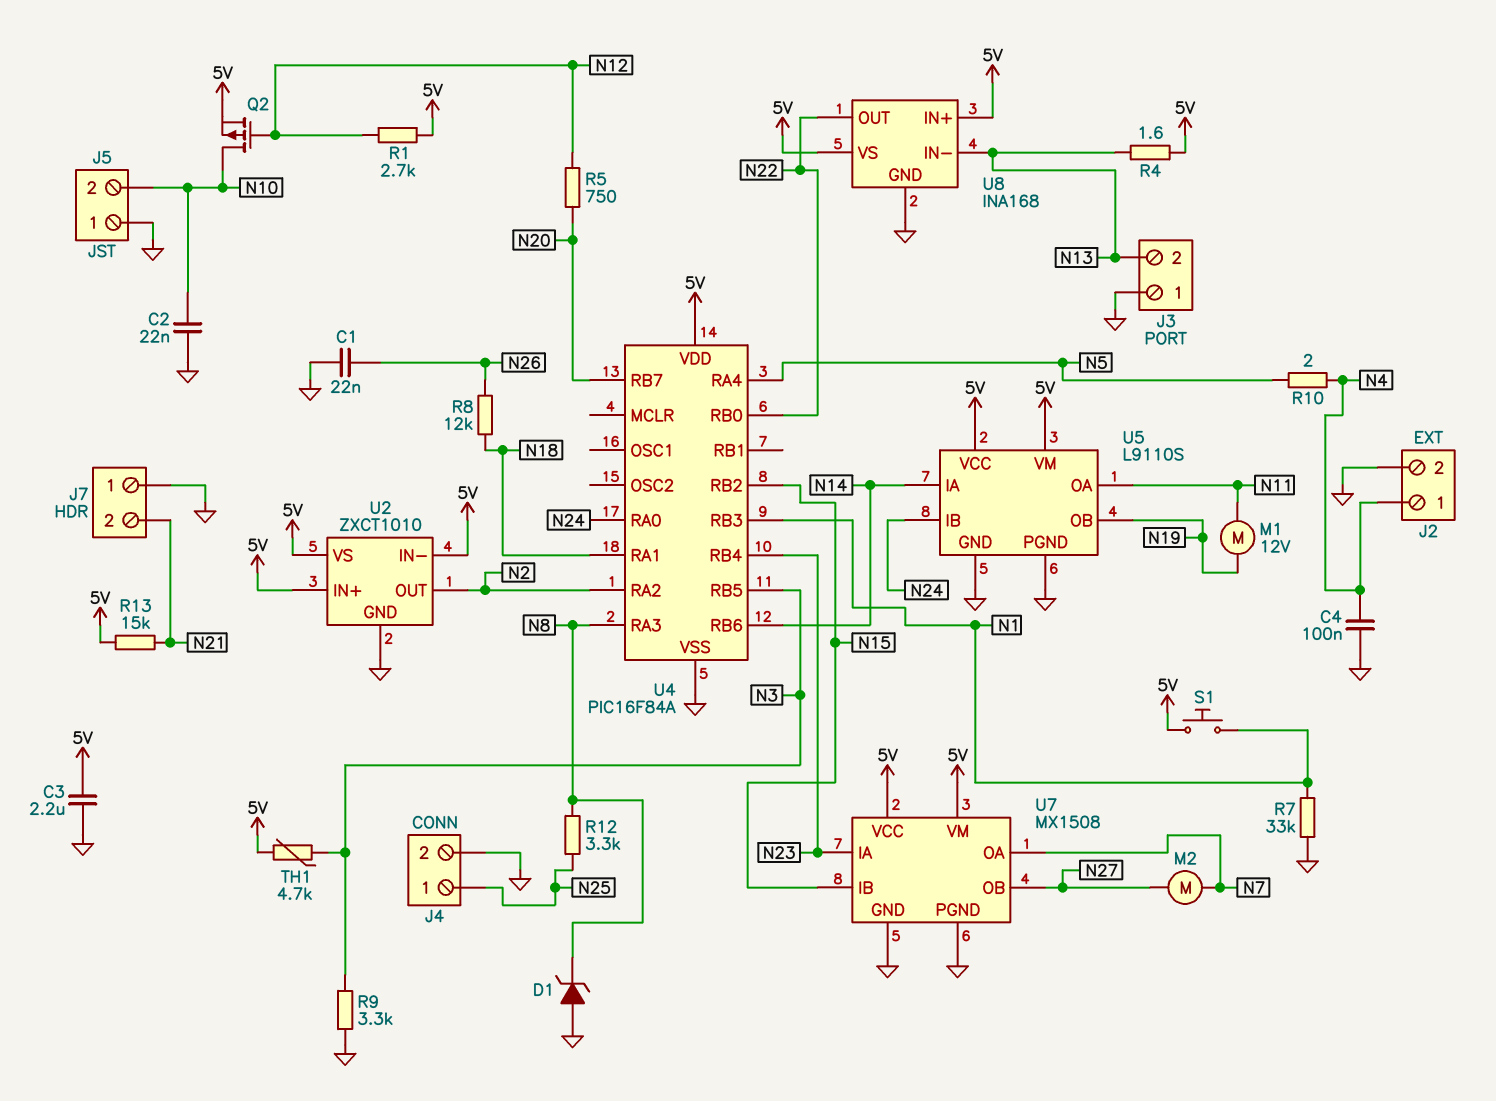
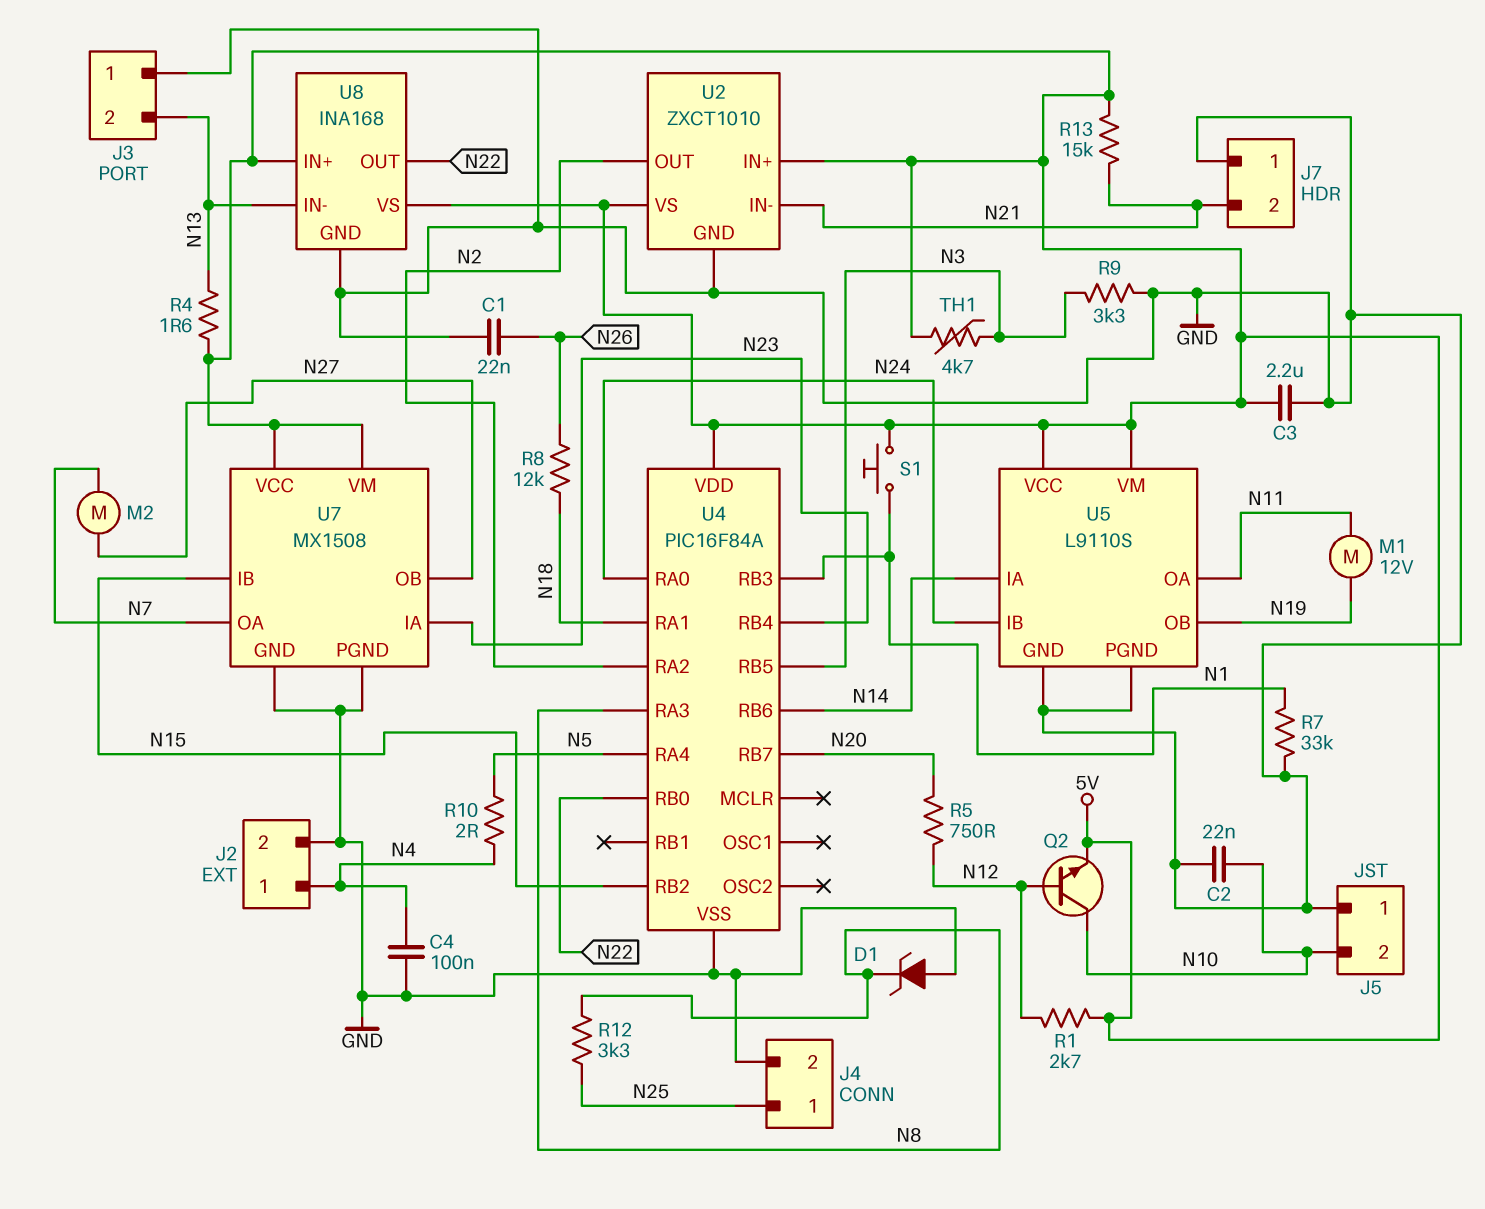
Q2: PMOS (G N12, D N10, S 5V) -> NPN (B N12, C N10, E 5V)
U2 pin IN-: 5V -> N21

